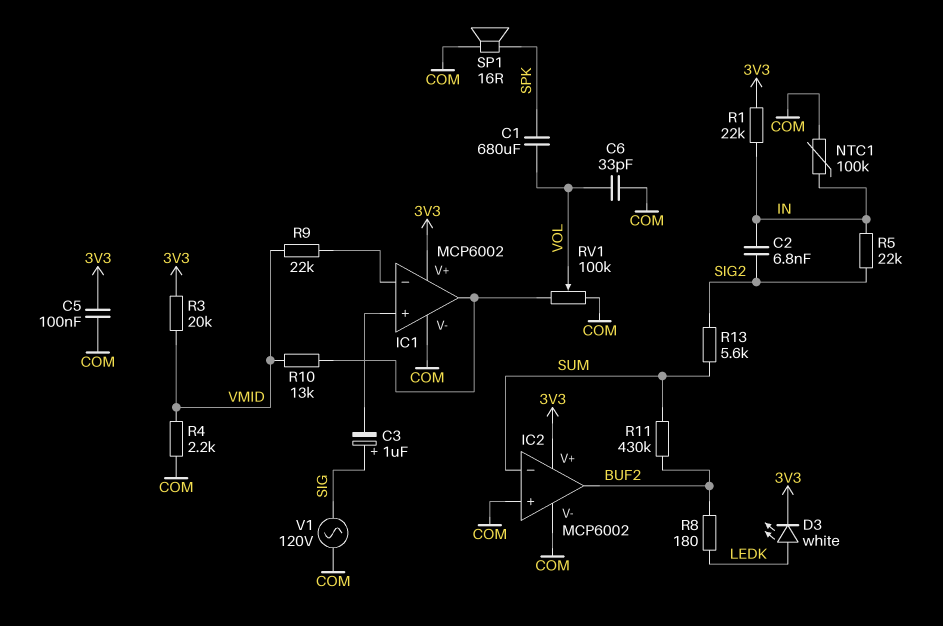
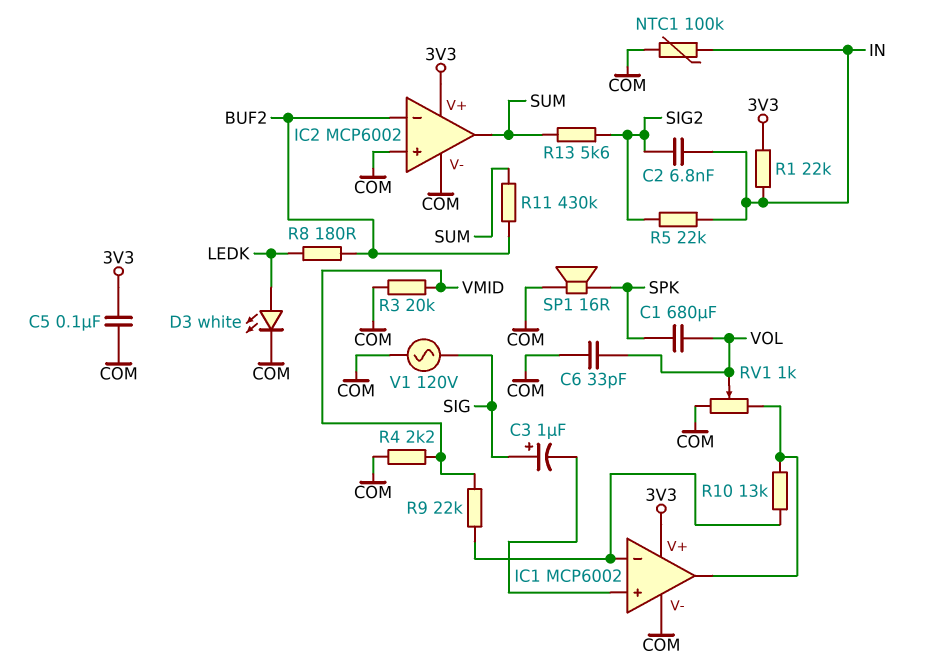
D3: LED white (A LEDK, K 3V3) -> LED white (A LEDK, K COM)
IC2 pin in-: SUM -> BUF2
IC2 pin out: BUF2 -> SUM
R3: 20k (3V3, VMID) -> 20k (COM, VMID)
R10: 13k (IC1/out, VMID) -> 13k (IC1/in-, IC1/out)
RV1: 100k (COM, IC1/out, wiper VOL) -> 1k (COM, IC1/out, wiper VOL)

